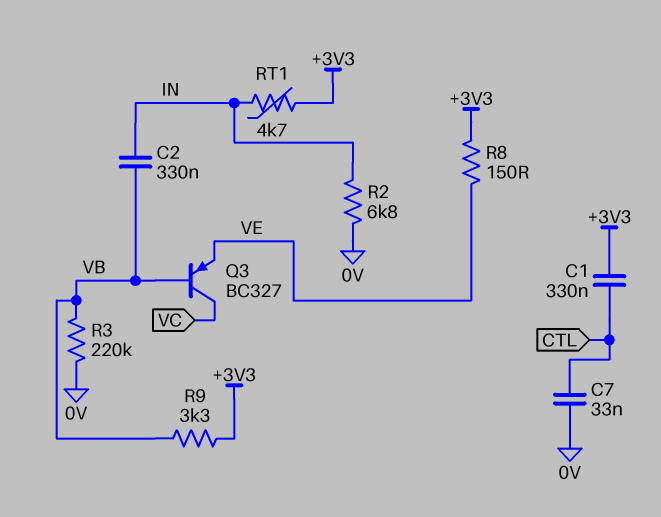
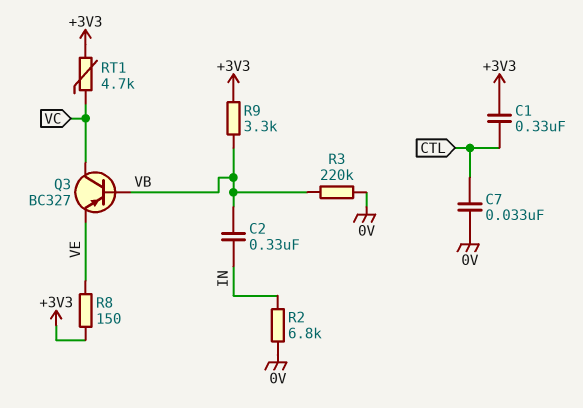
RT1: 4.7k (+3V3, IN) -> 4.7k (+3V3, VC)

